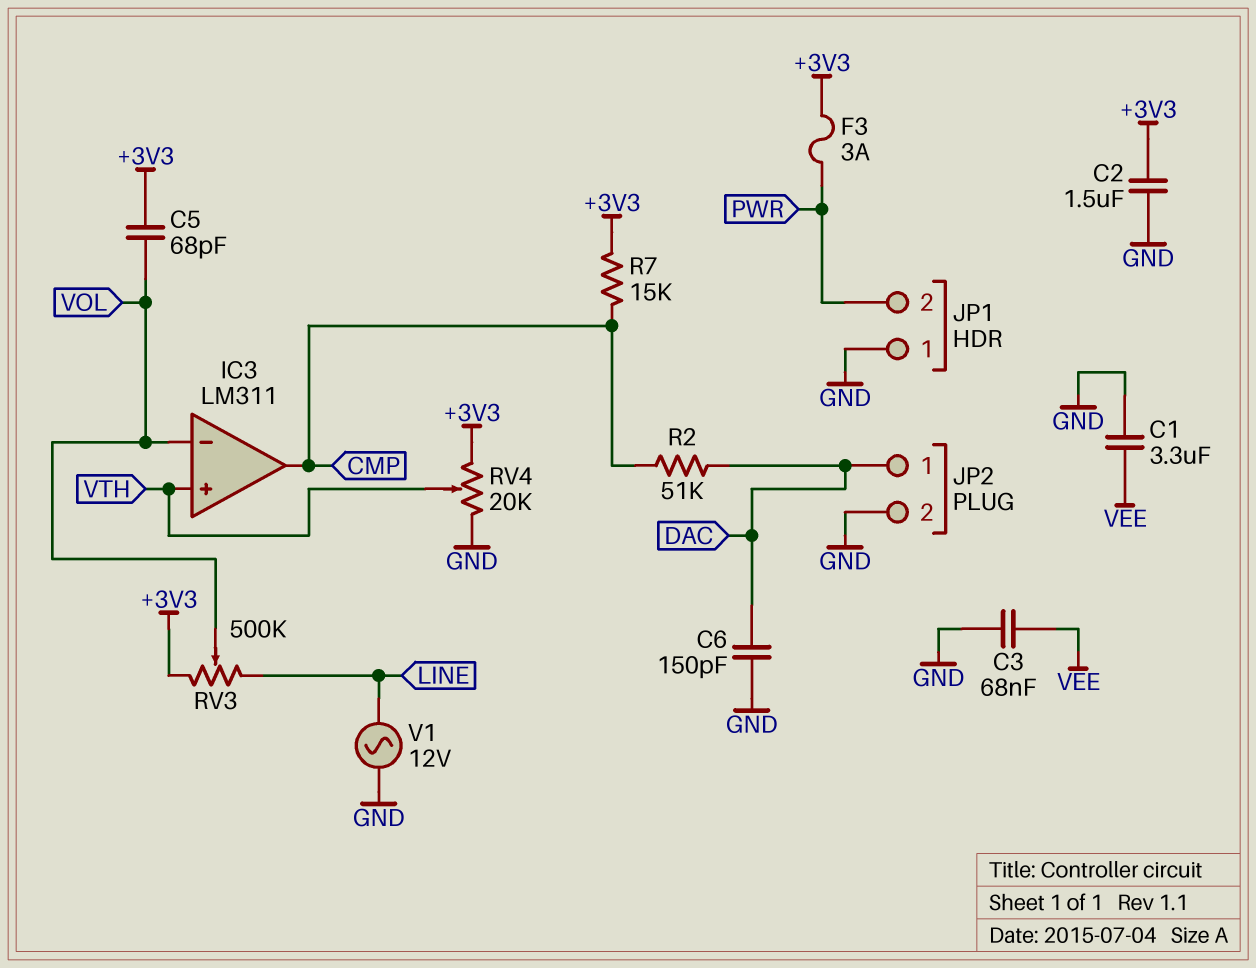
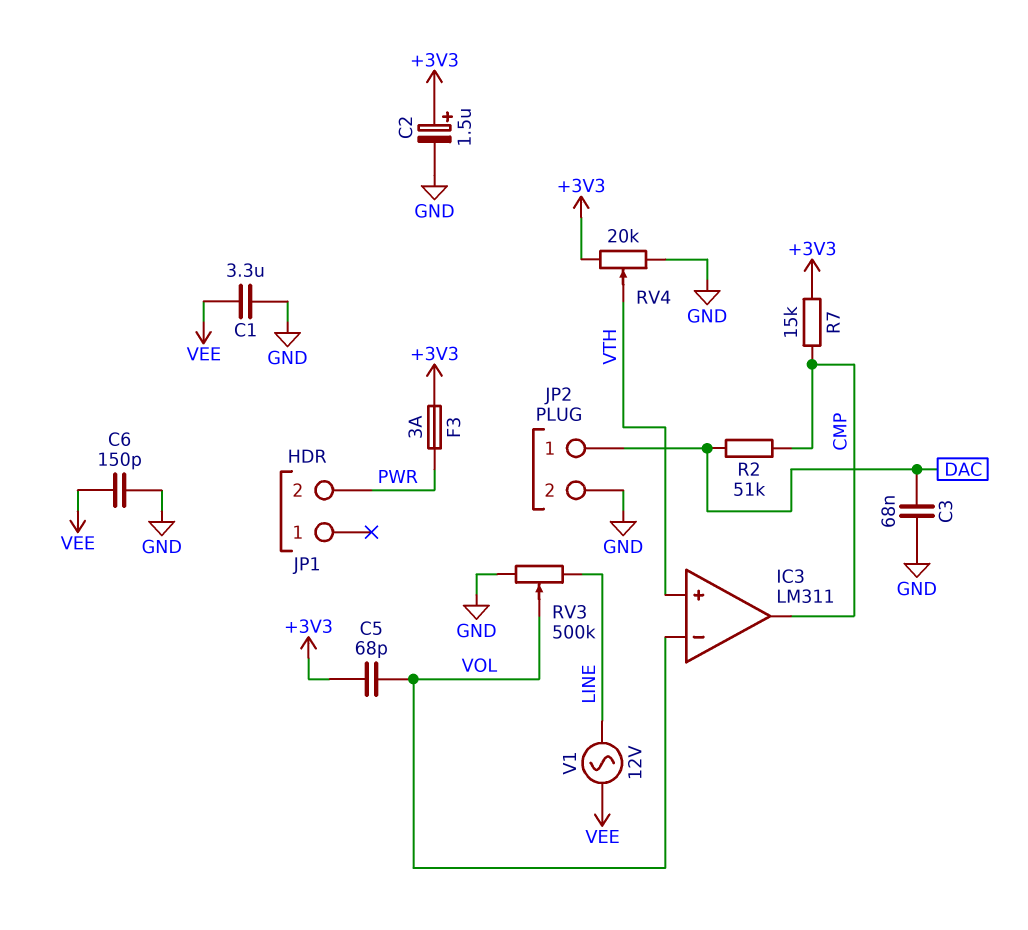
C2: 1.5uF (+3V3, GND) -> 1.5uF (plus +3V3, minus GND)
C3: 68nF (GND, VEE) -> 68nF (DAC, GND)
C6: 150pF (DAC, GND) -> 150pF (GND, VEE)
JP1 pin 1: GND -> none
RV3: 500k (+3V3, LINE, wiper VOL) -> 500k (GND, LINE, wiper VOL)
V1: AC 12V (GND, LINE) -> AC 12V (LINE, VEE)

